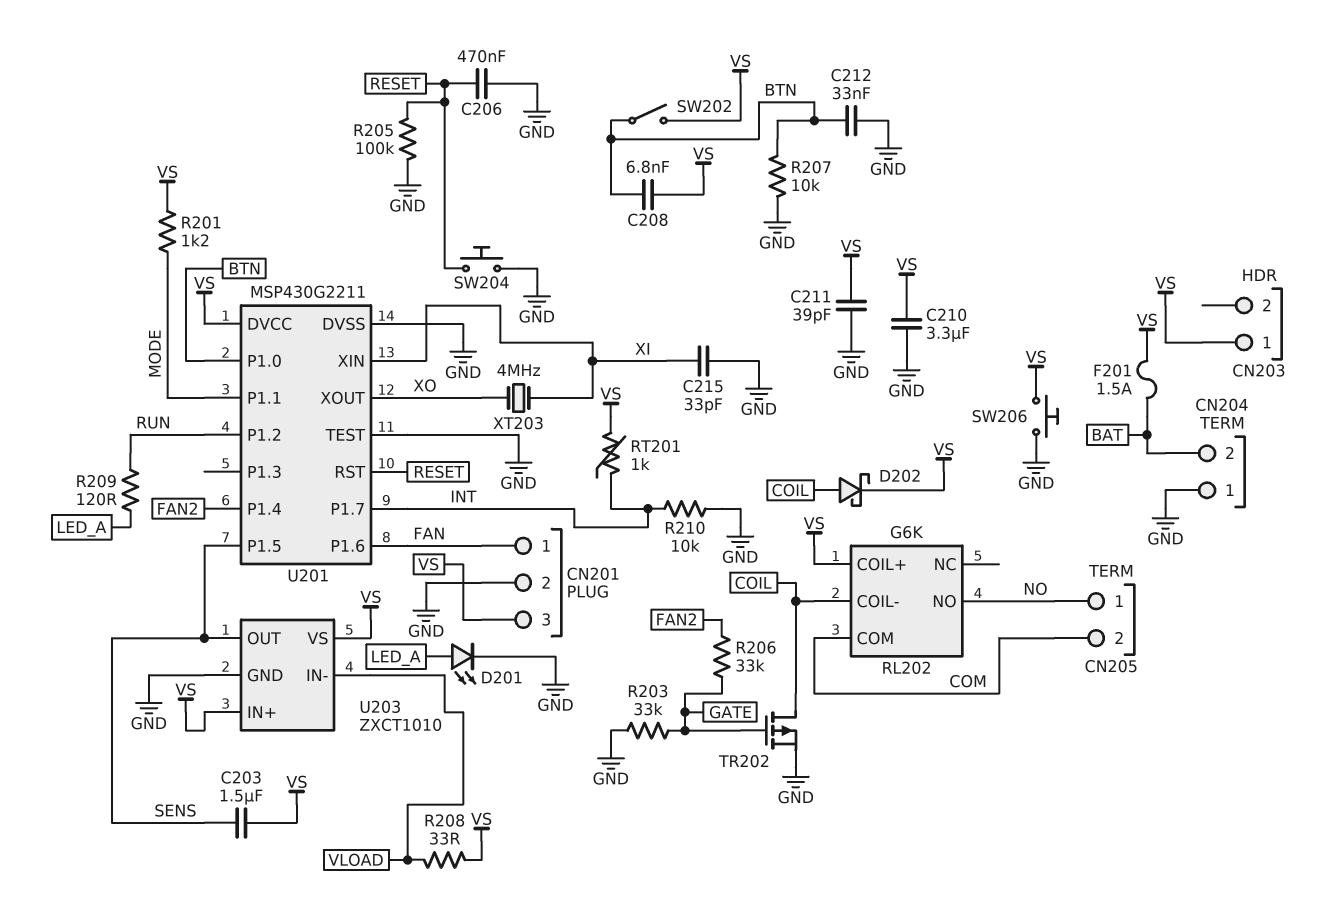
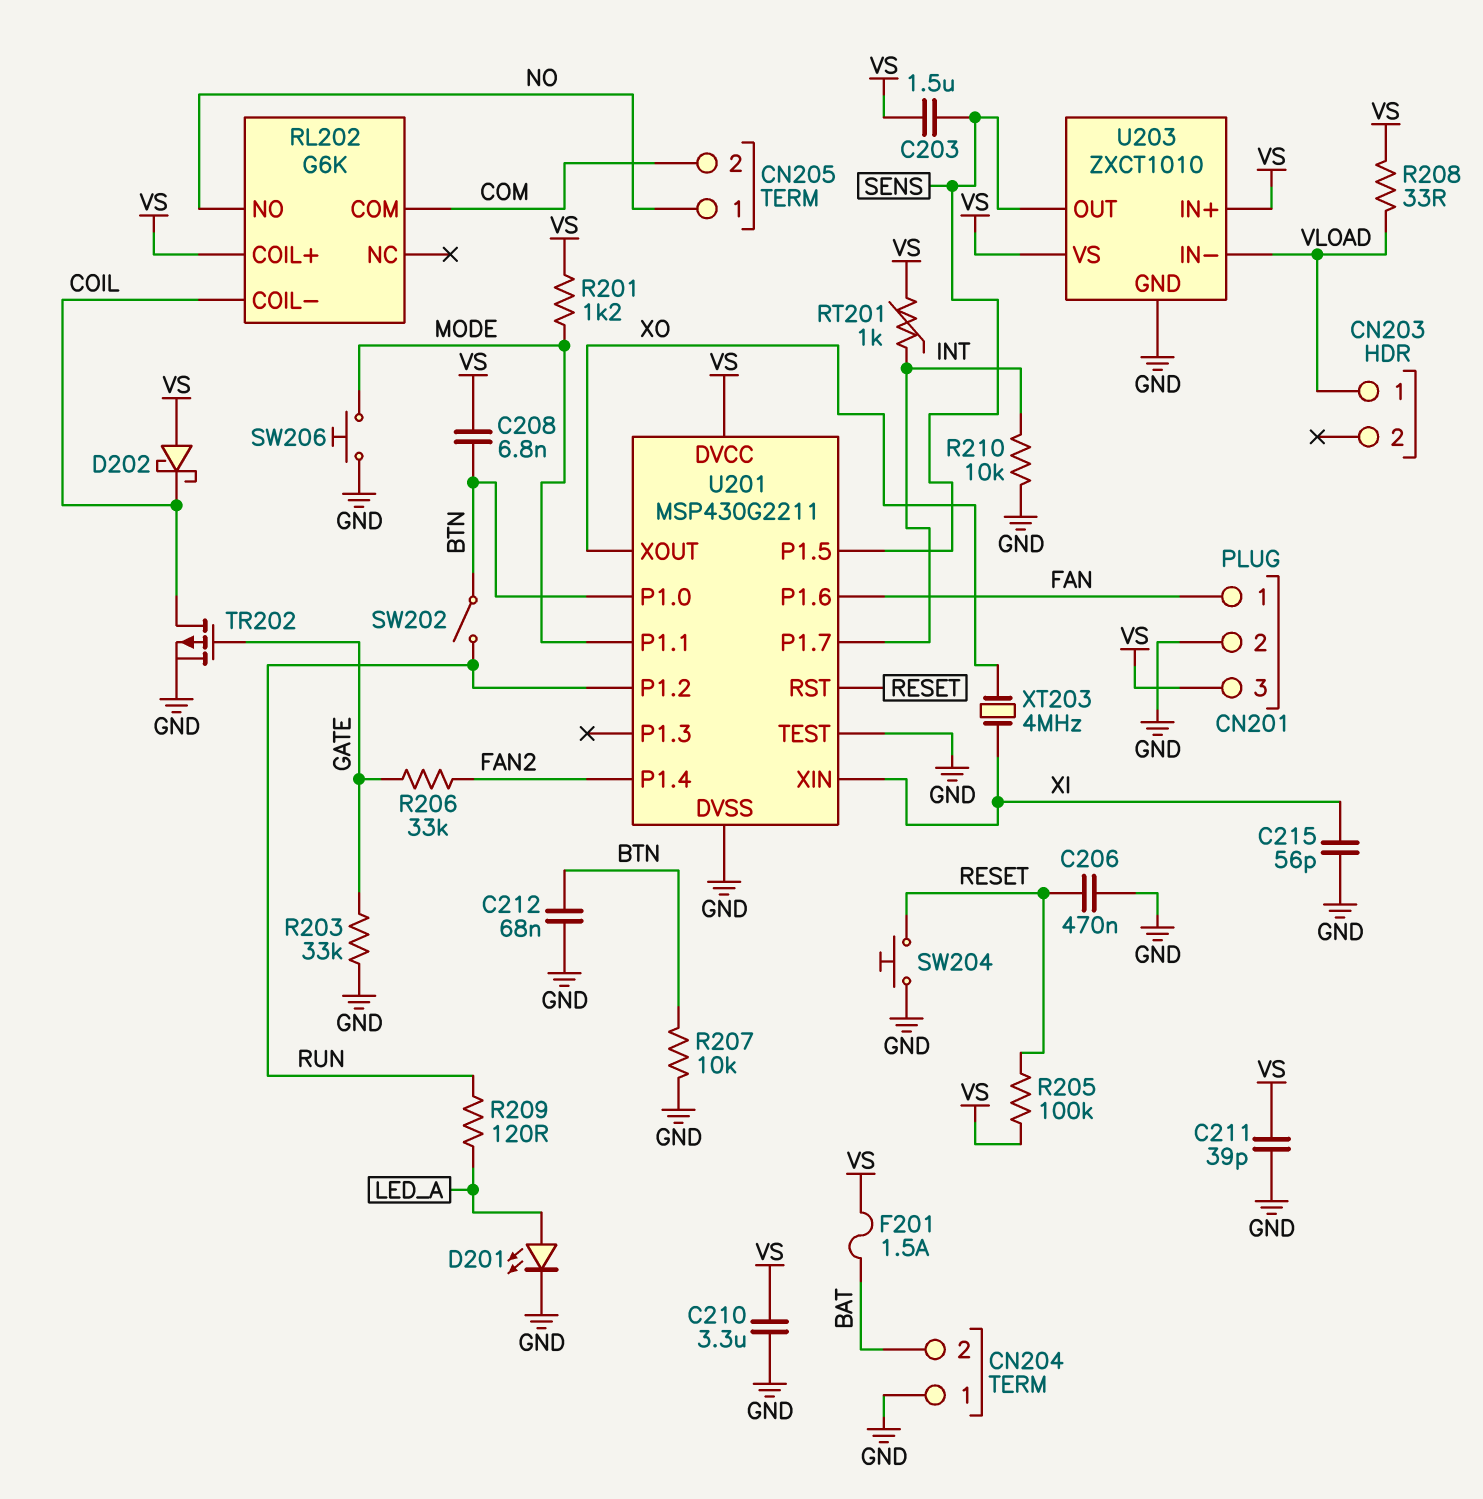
C212: 33nF (BTN, GND) -> 68nF (BTN, GND)
C215: 33pF (GND, XI) -> 56pF (GND, XI)
CN203 pin 1: VS -> VLOAD
D202: schottky (A COIL, K VS) -> schottky (A VS, K COIL)
R205: 100k (GND, RESET) -> 100k (RESET, VS)
SW202: switch (BTN, VS) -> switch (BTN, RUN)
SW206: button (GND, VS) -> button (GND, MODE)

